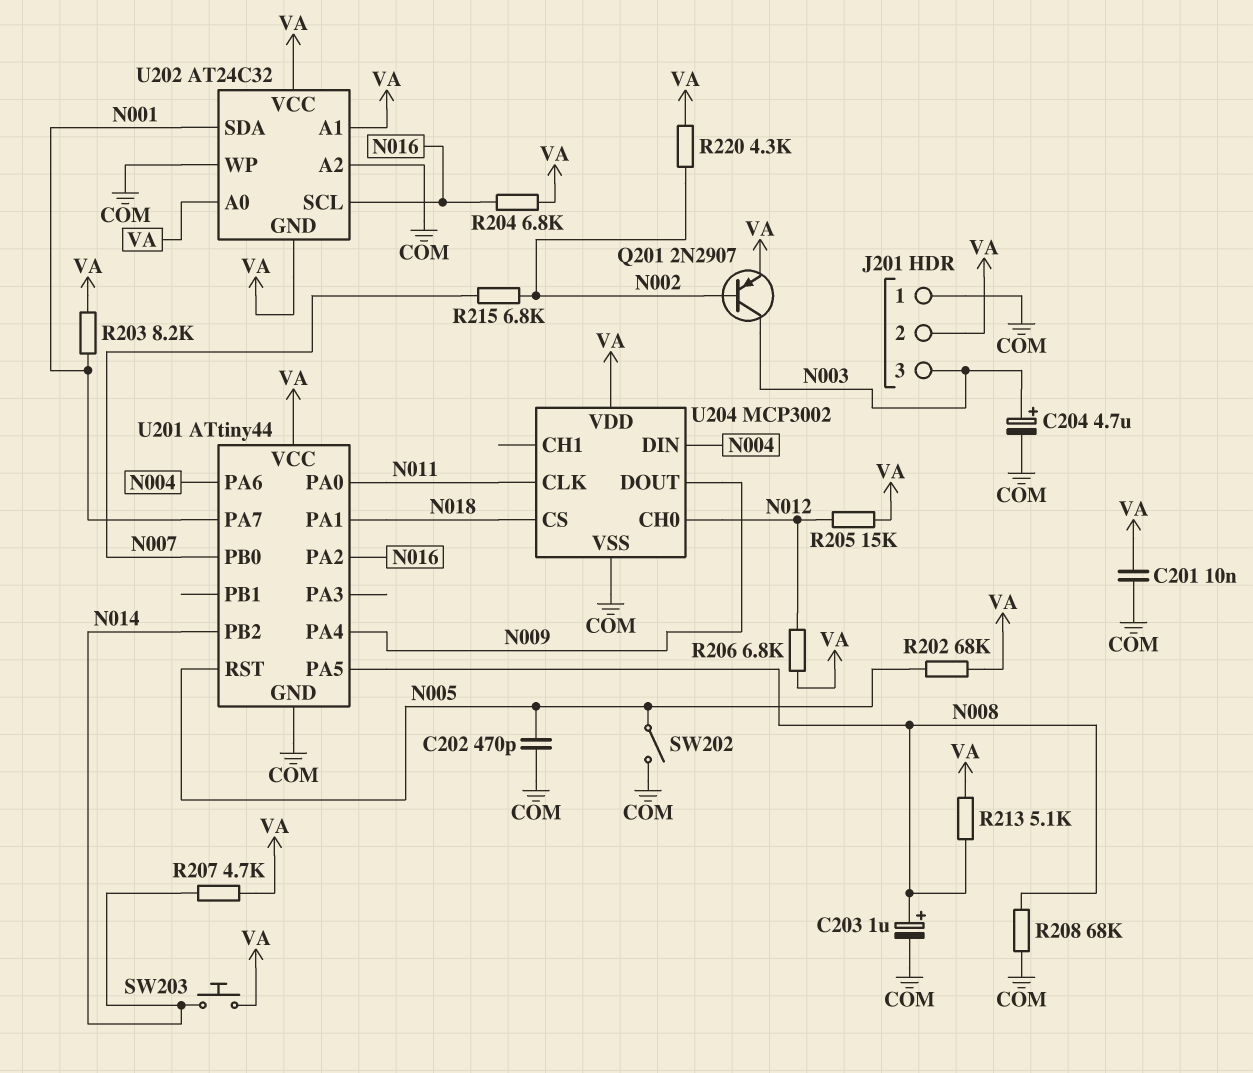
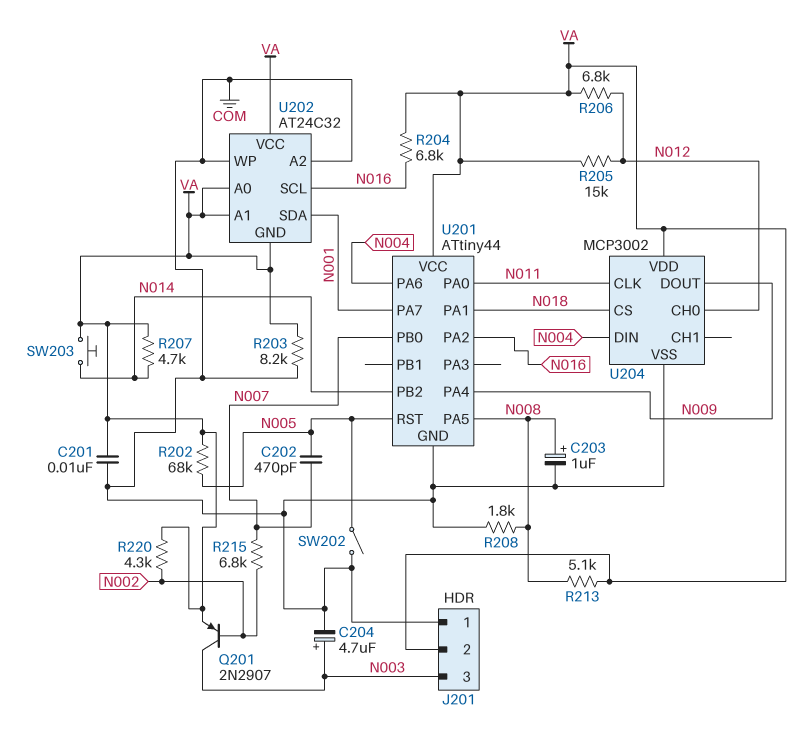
C202: 470pF (COM, N005) -> 470pF (N005, N007)
R203: 8.2k (N001, VA) -> 8.2k (COM, VA)
R208: 68k (COM, N008) -> 1.8k (COM, N008)

